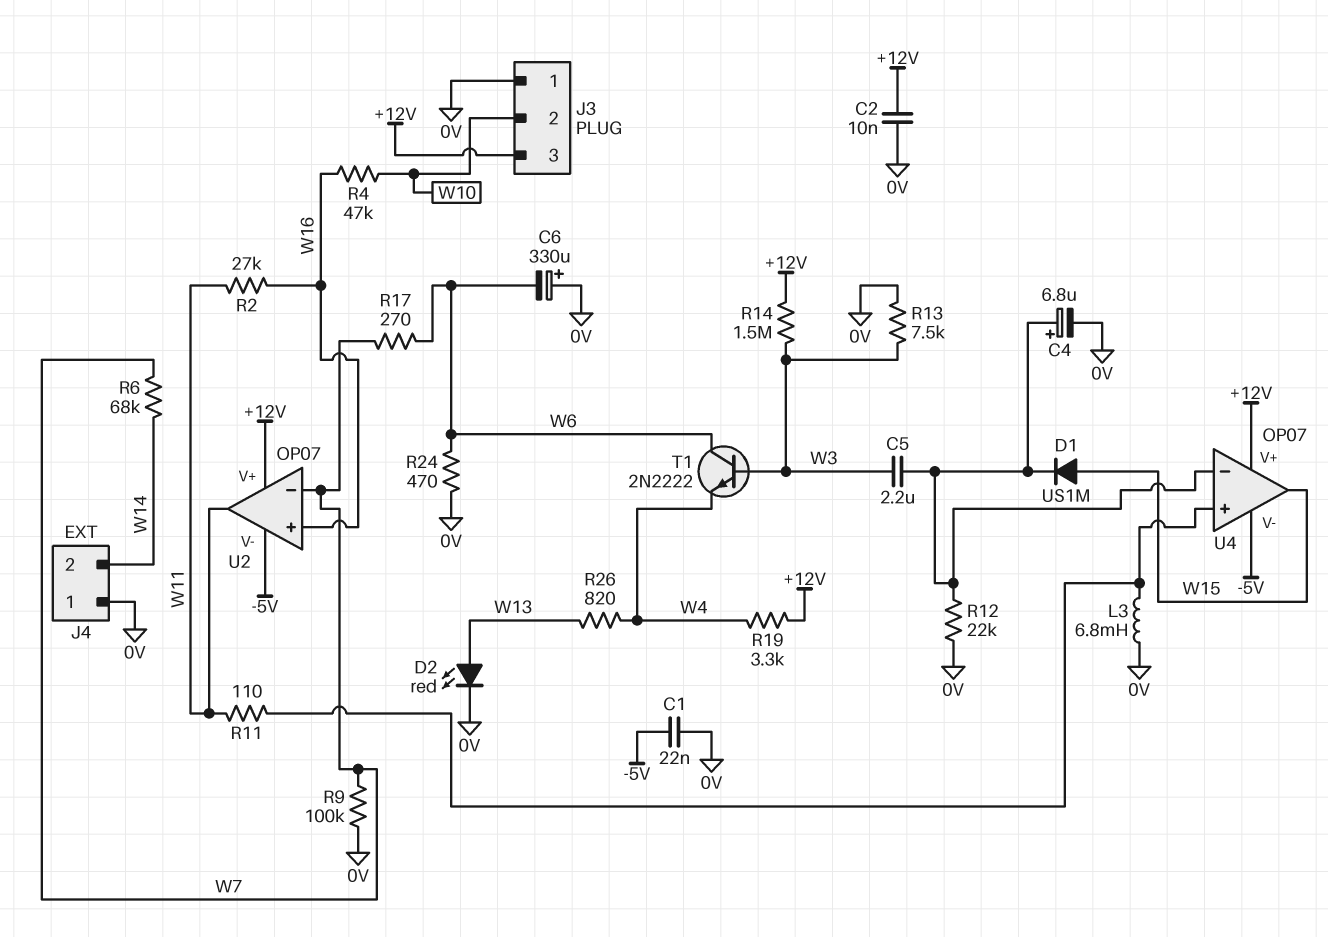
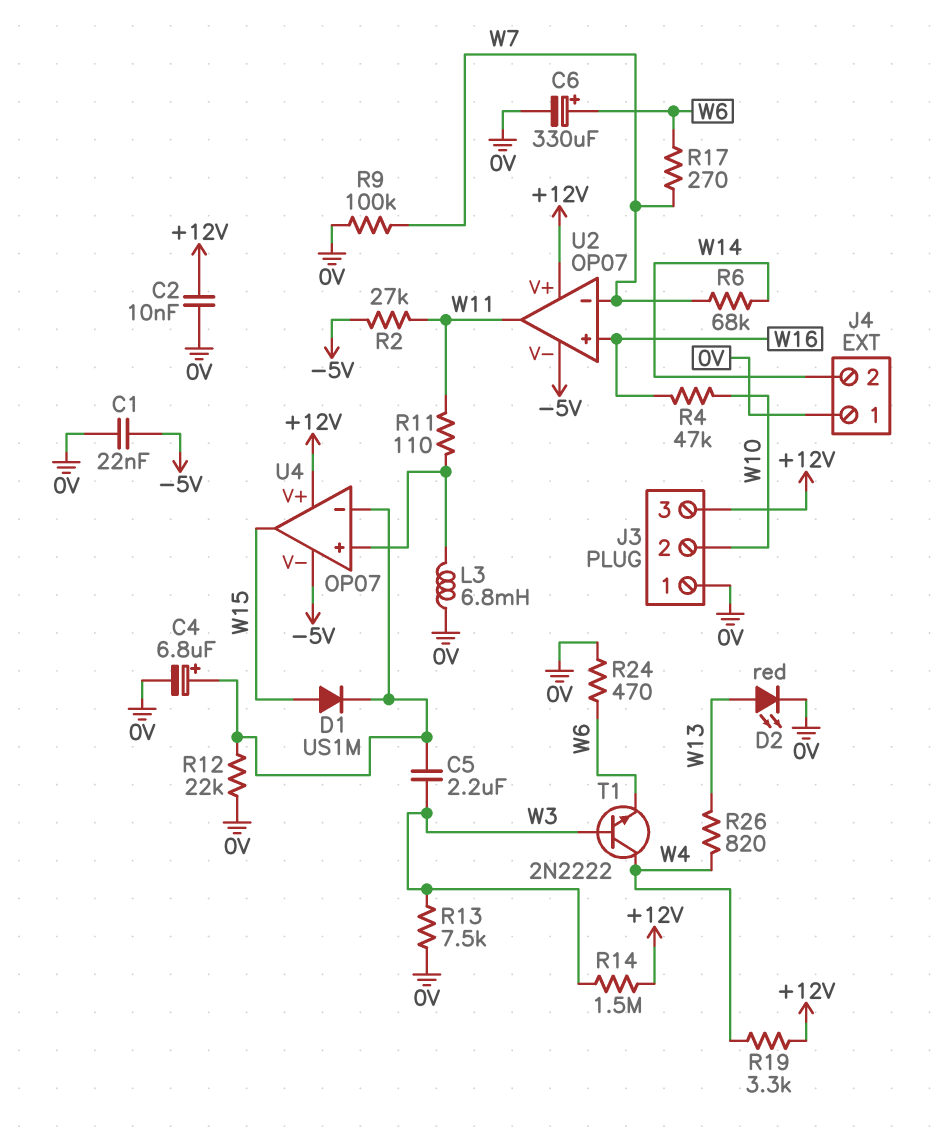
C6: 330uF (plus 0V, minus W6) -> 330uF (plus W6, minus 0V)
R2: 27k (W11, W16) -> 27k (-5V, W11)
T1: NPN 2N2222 (B W3, C W6, E W4) -> NPN 2N2222 (B W3, C W4, E W6)

